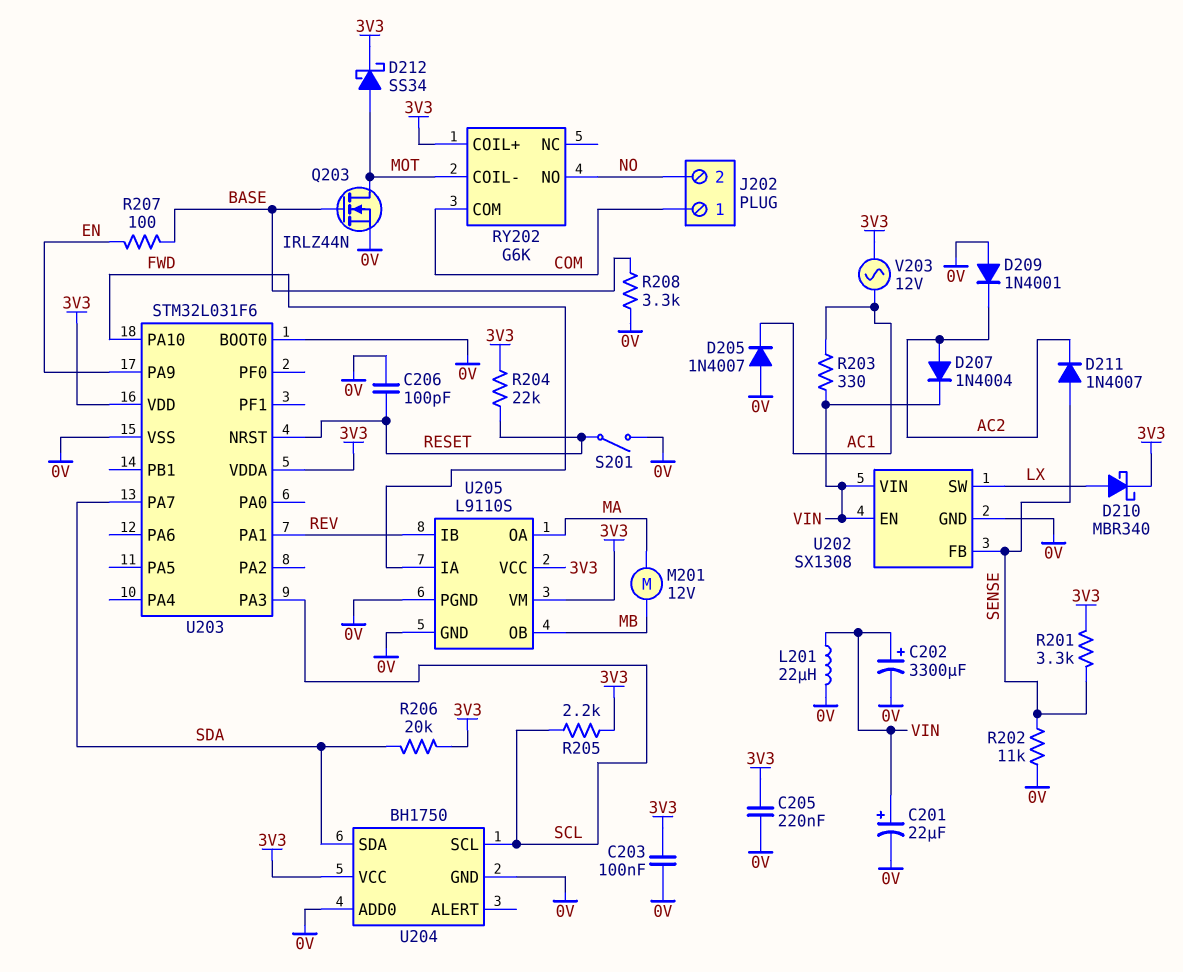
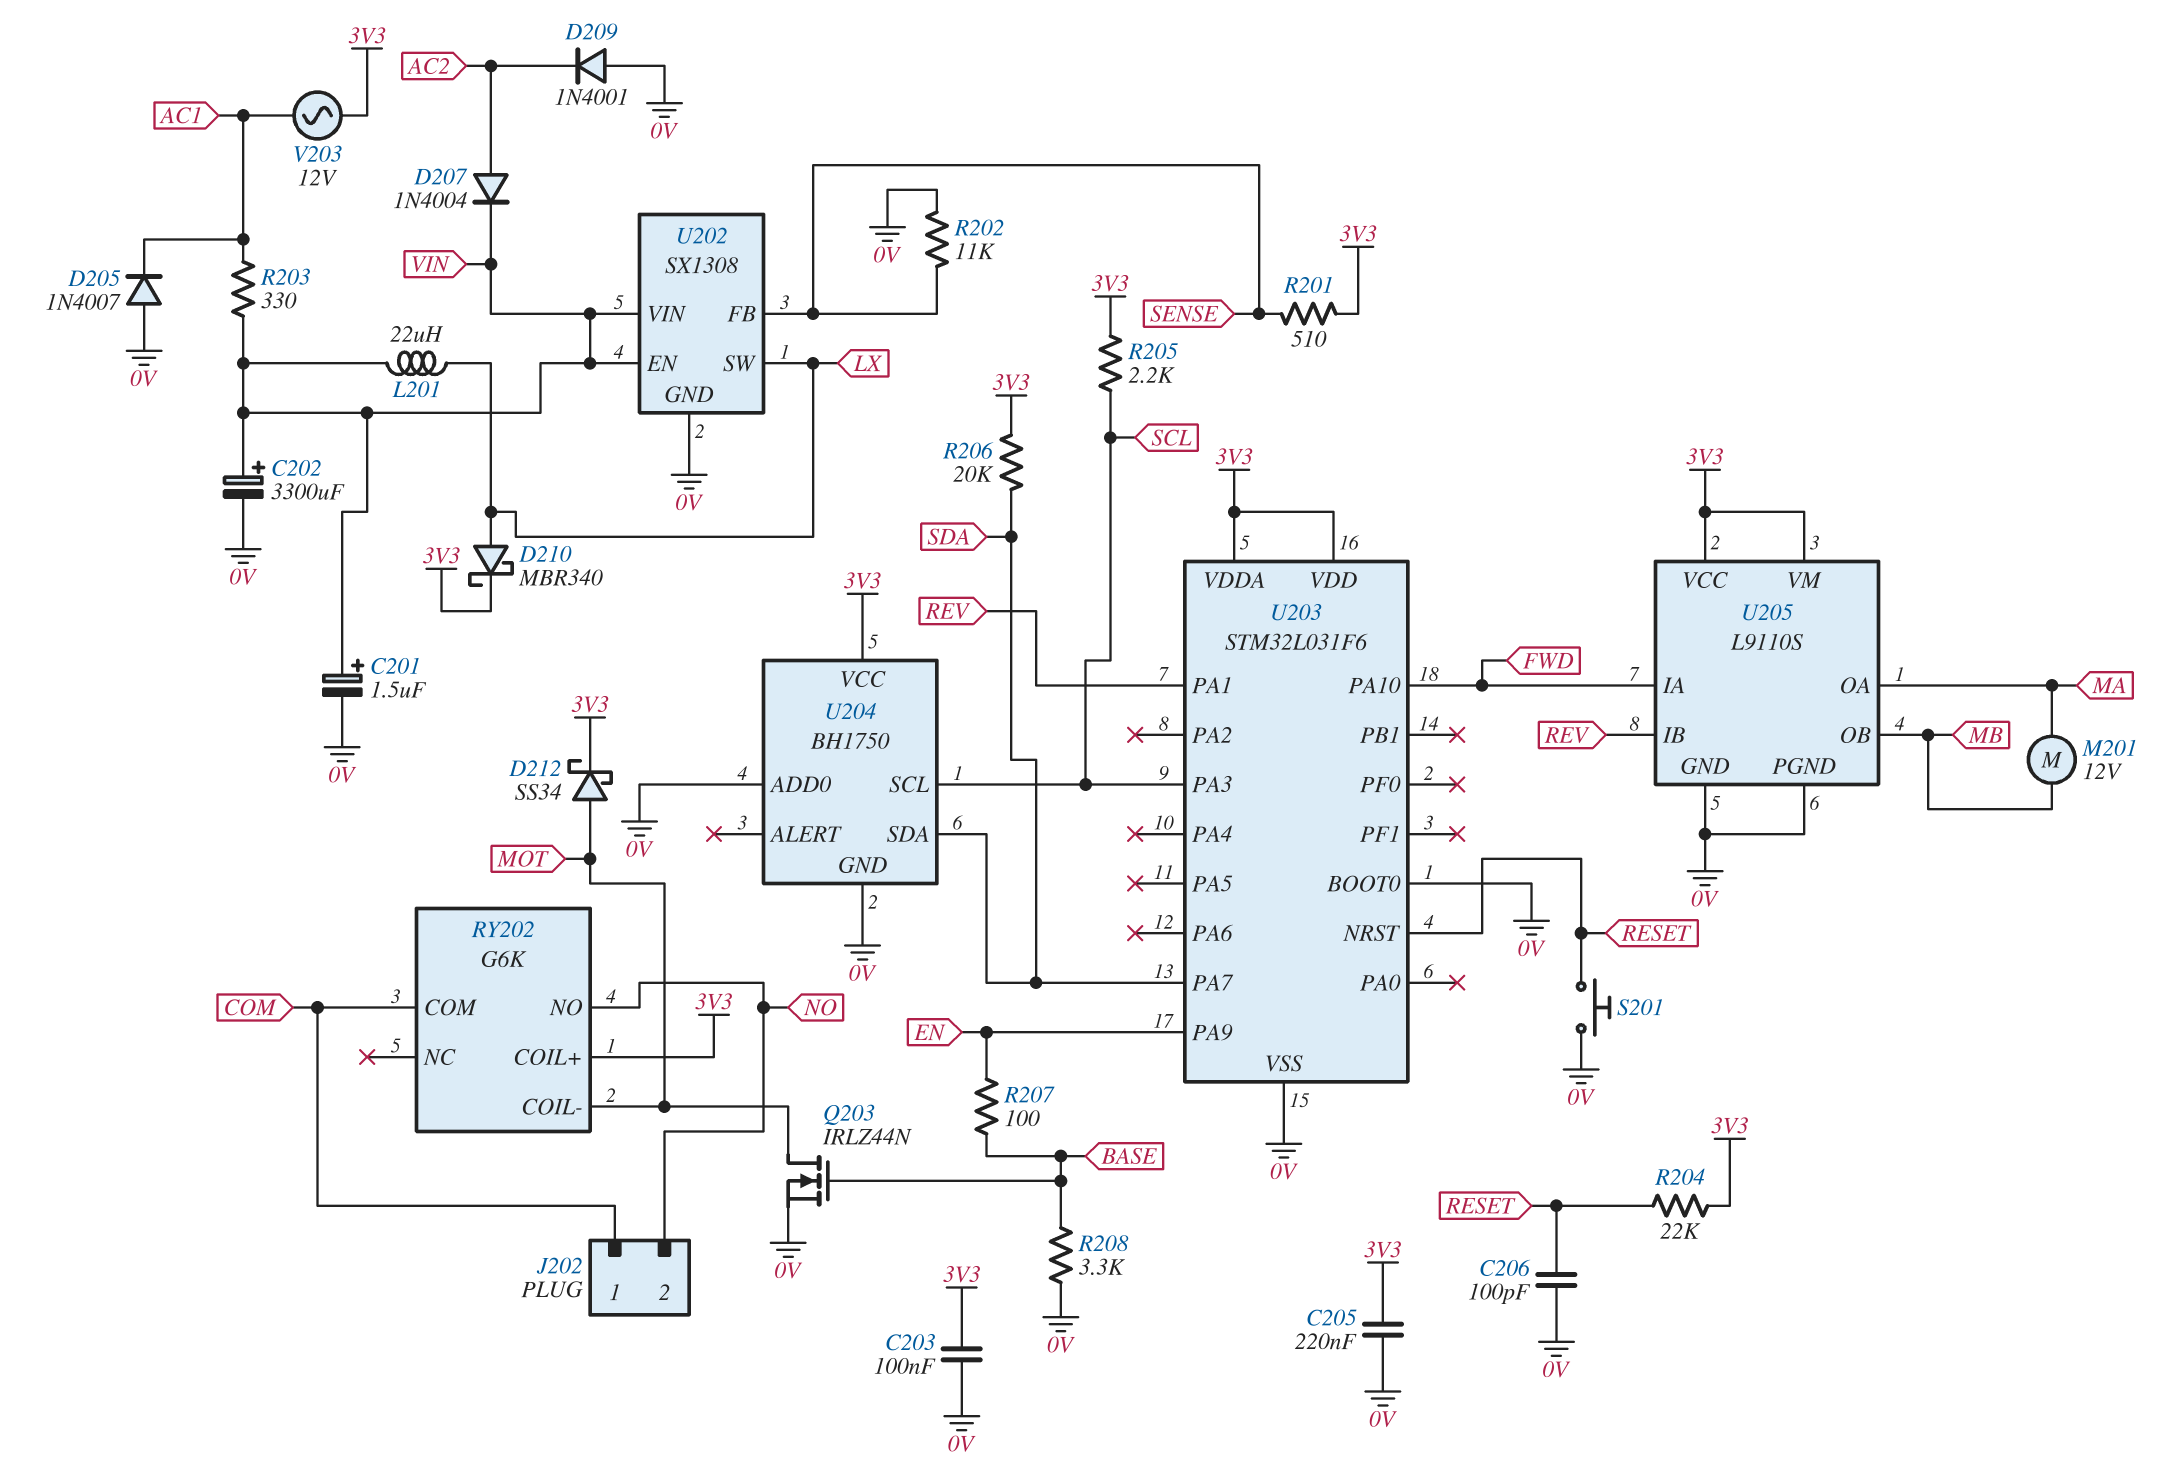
C201: 22uF (plus VIN, minus 0V) -> 1.5uF (plus VIN, minus 0V)
D211: diode 1N4007 (A SENSE, K AC2) -> none
L201: 22uH (0V, VIN) -> 22uH (LX, VIN)
R201: 3.3k (3V3, SENSE) -> 510 (3V3, SENSE)
S201: switch (0V, RESET) -> button (0V, RESET)

